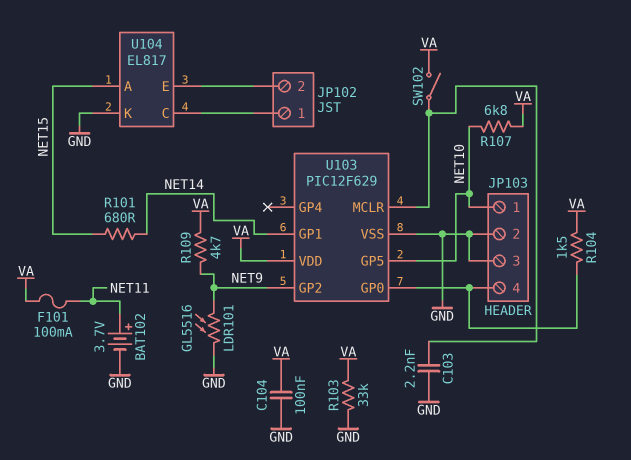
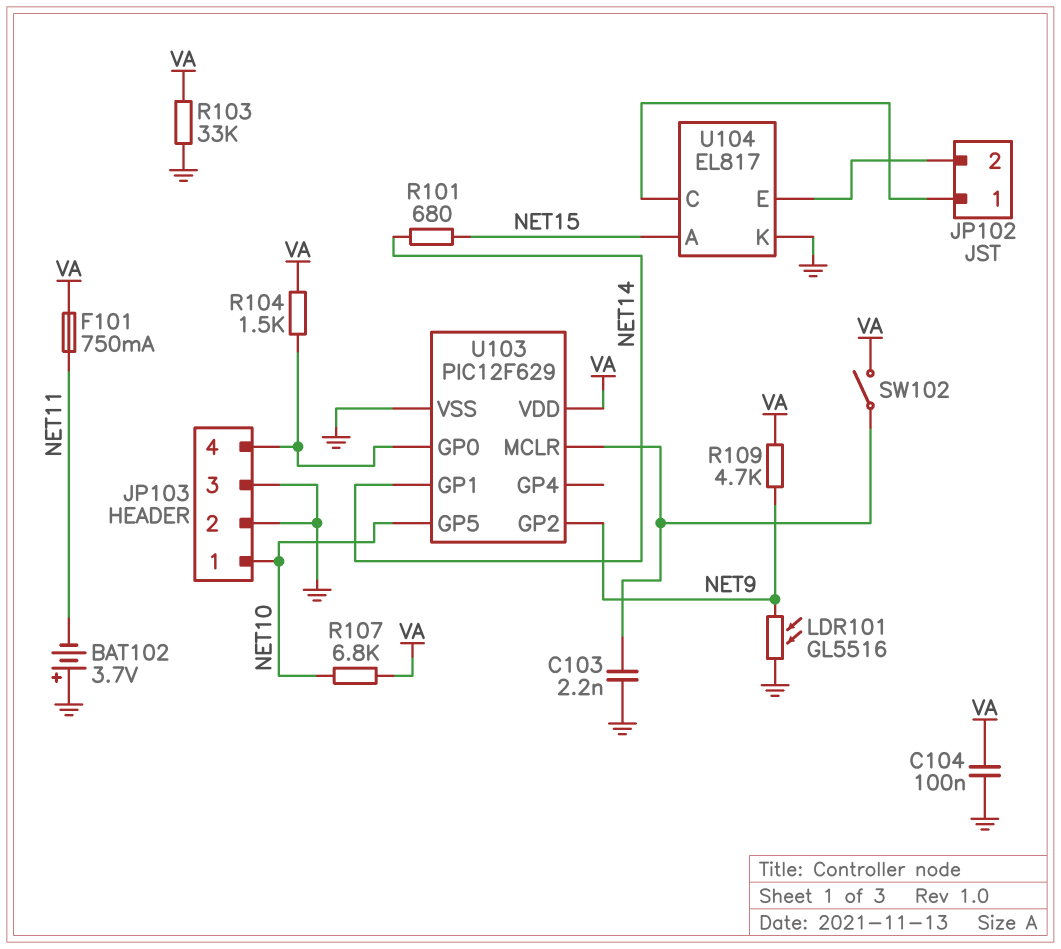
BAT102: 3.7V (plus NET11, minus GND) -> 3.7V (plus GND, minus NET11)
F101: 100mA (NET11, VA) -> 750mA (NET11, VA)

